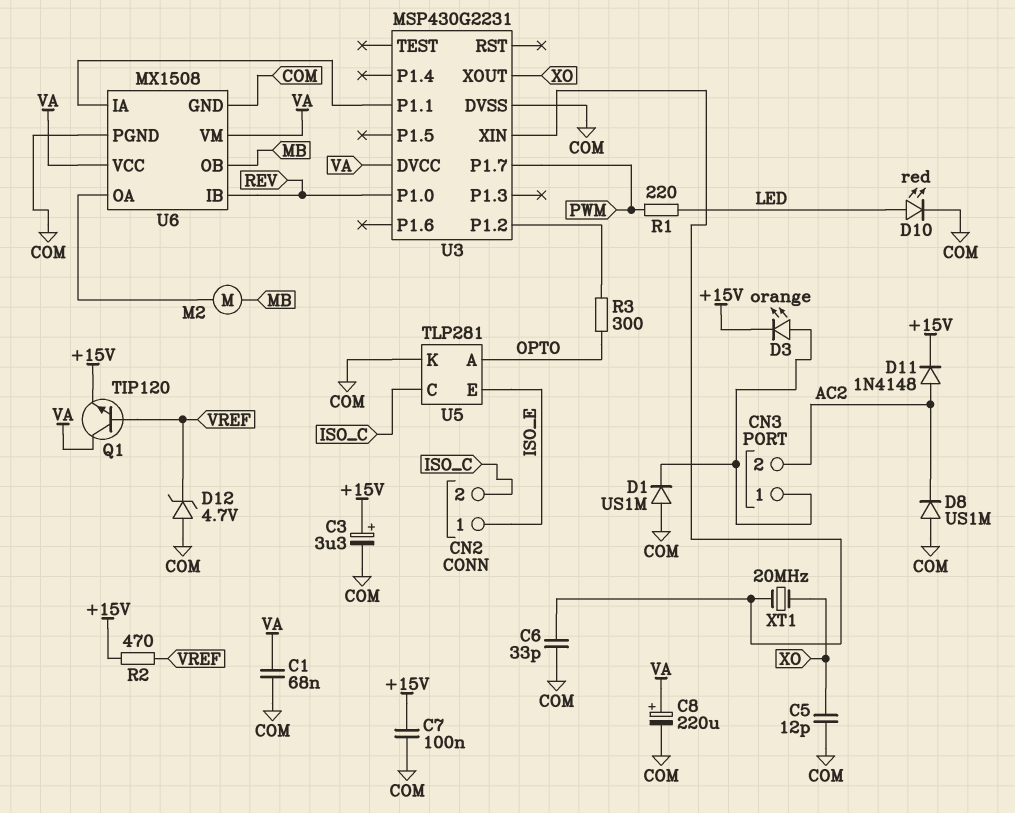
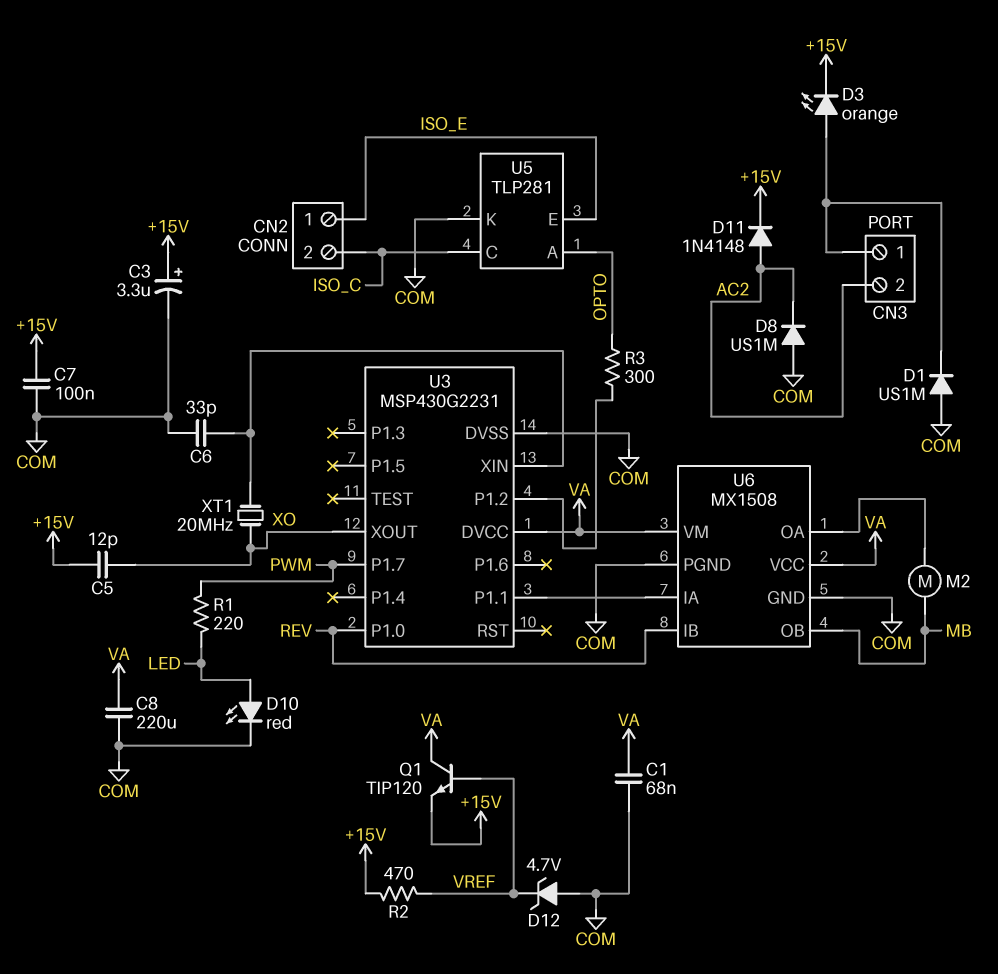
C5: 12pF (COM, XO) -> 12pF (+15V, XO)
C8: 220uF (plus VA, minus COM) -> 220uF (COM, VA)

